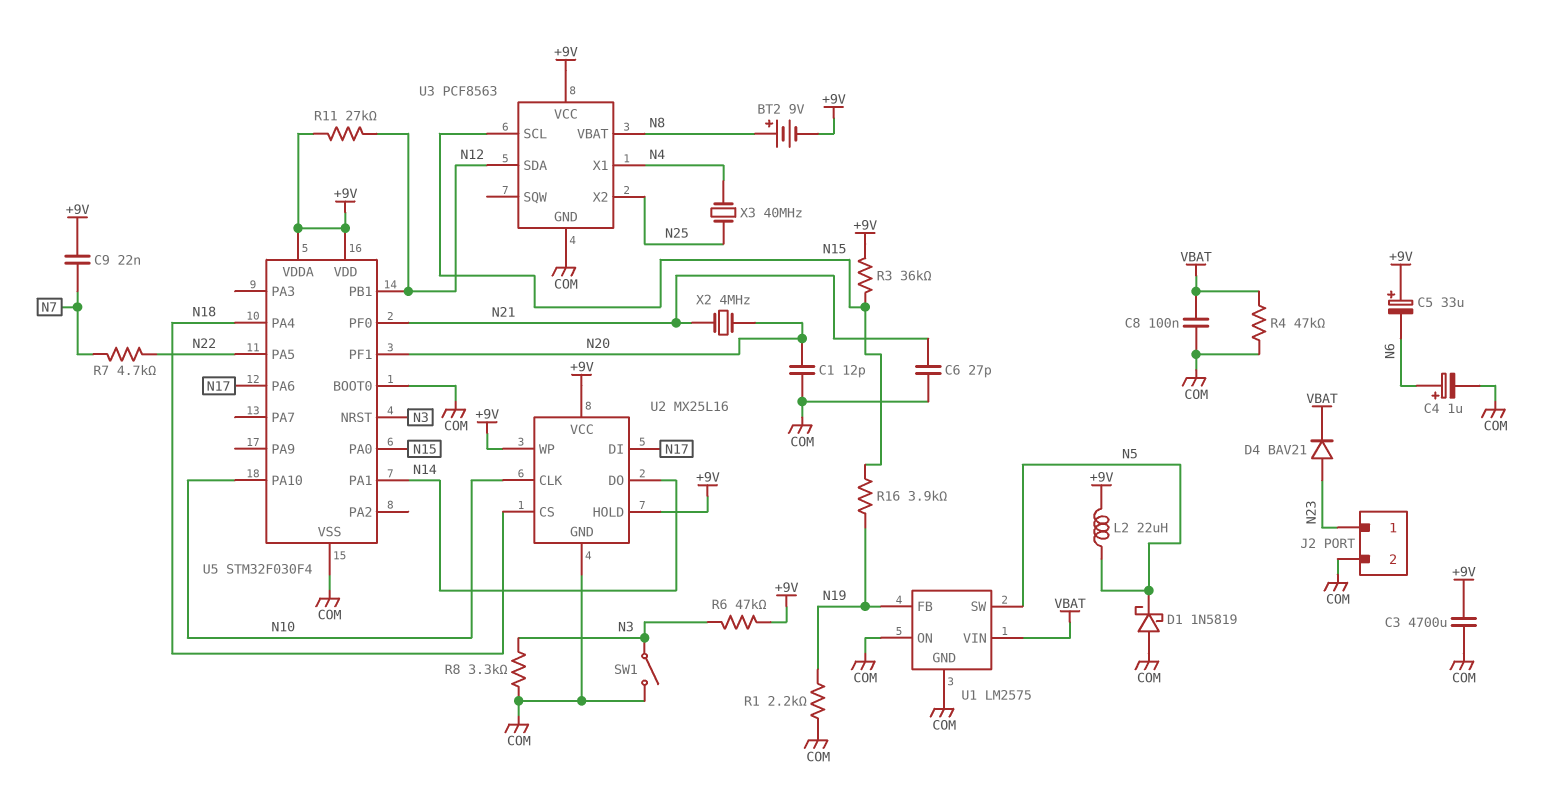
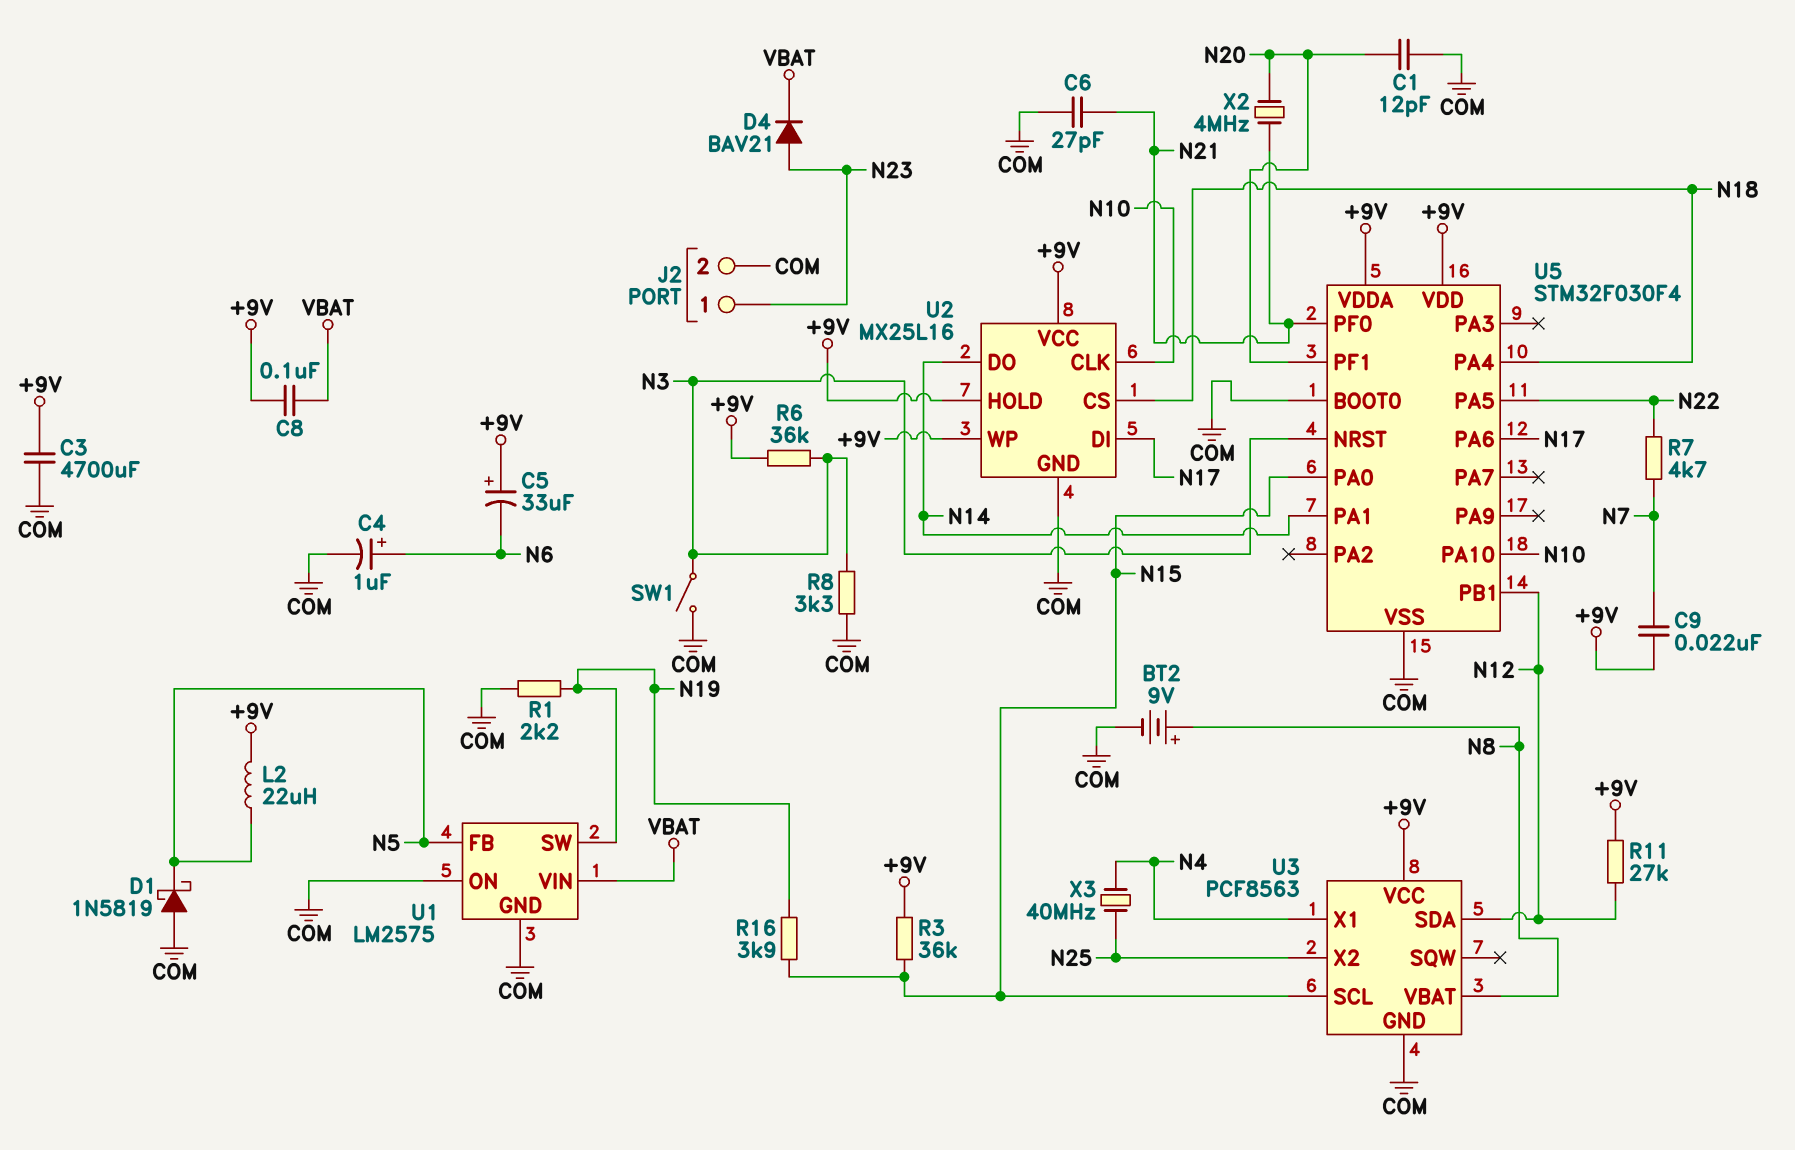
BT2: 9V (plus N8, minus +9V) -> 9V (plus N8, minus COM)
C8: 100nF (COM, VBAT) -> 100nF (+9V, VBAT)
R4: 47k (COM, VBAT) -> none
R6: 47k (+9V, N3) -> 36k (+9V, N3)
U1 pin FB: N19 -> N5
U1 pin SW: N5 -> N19

